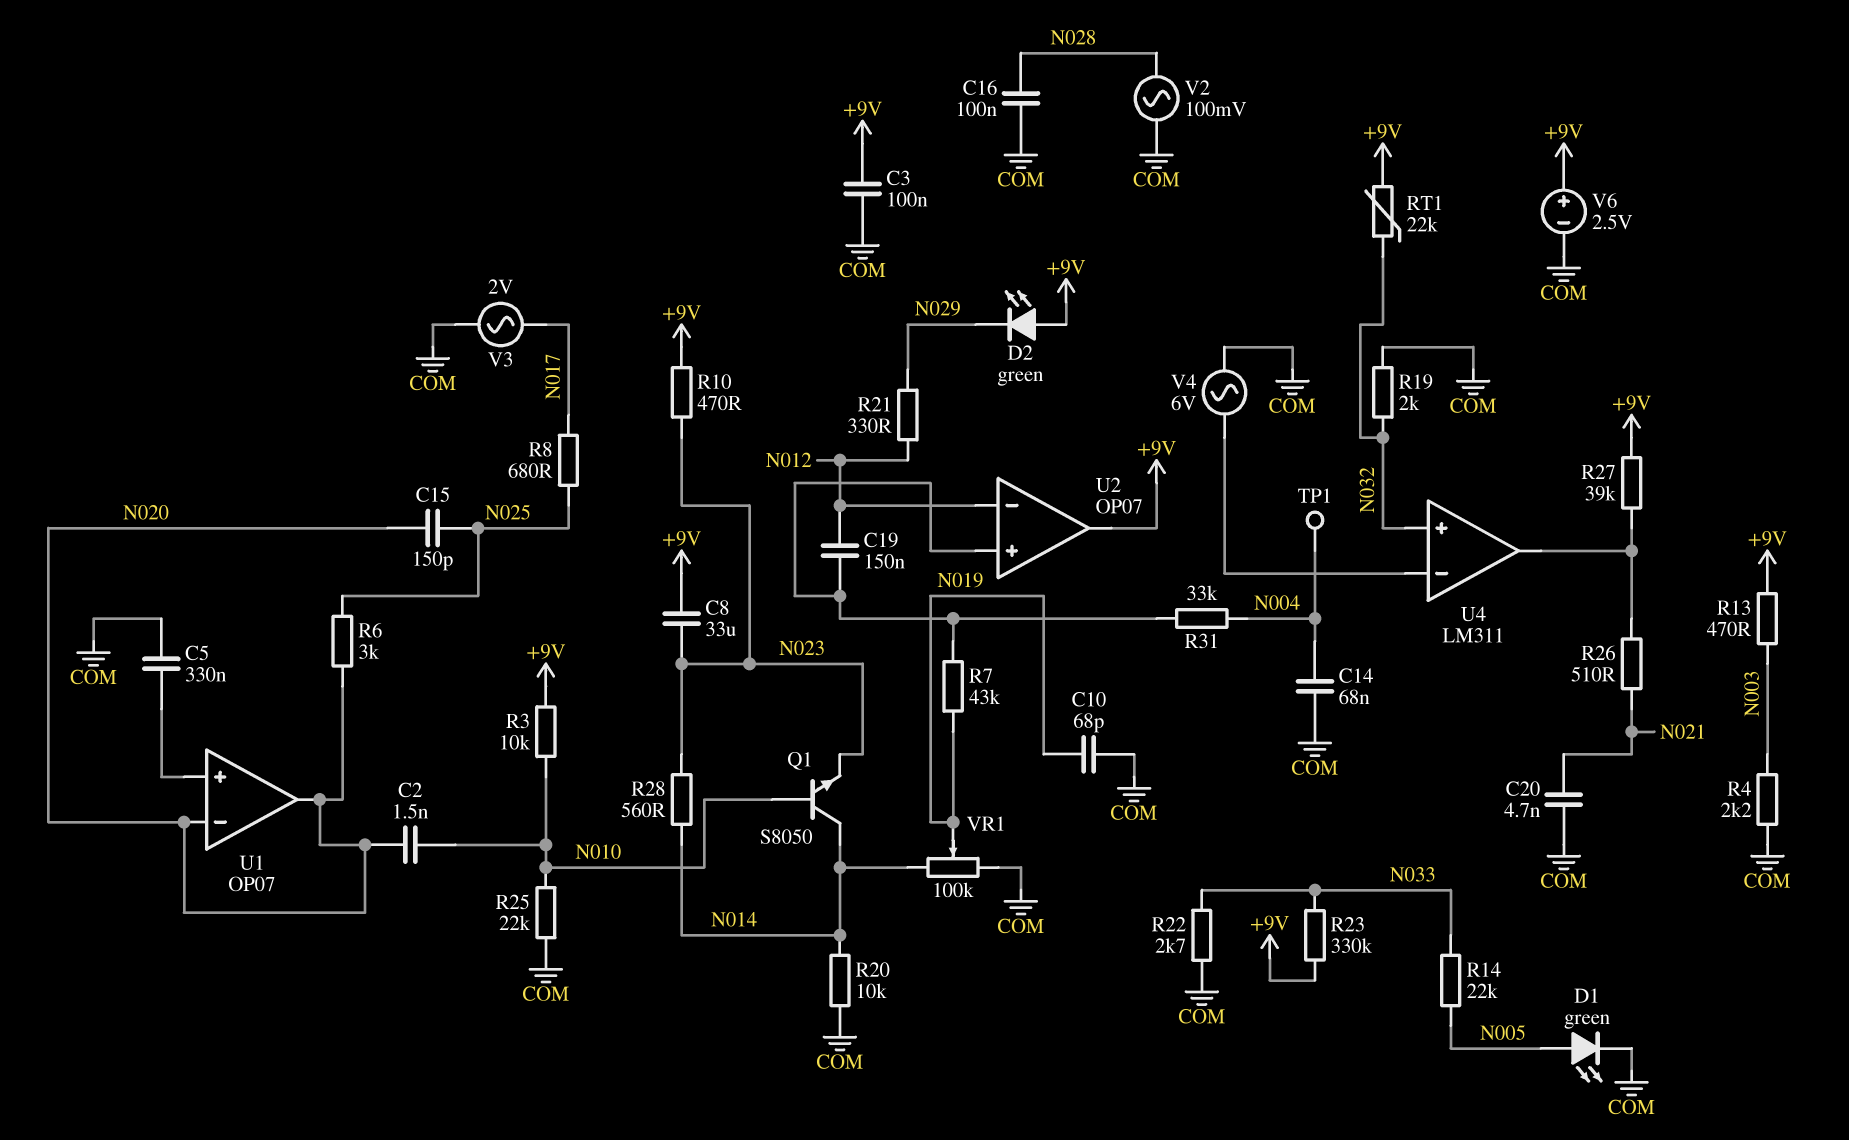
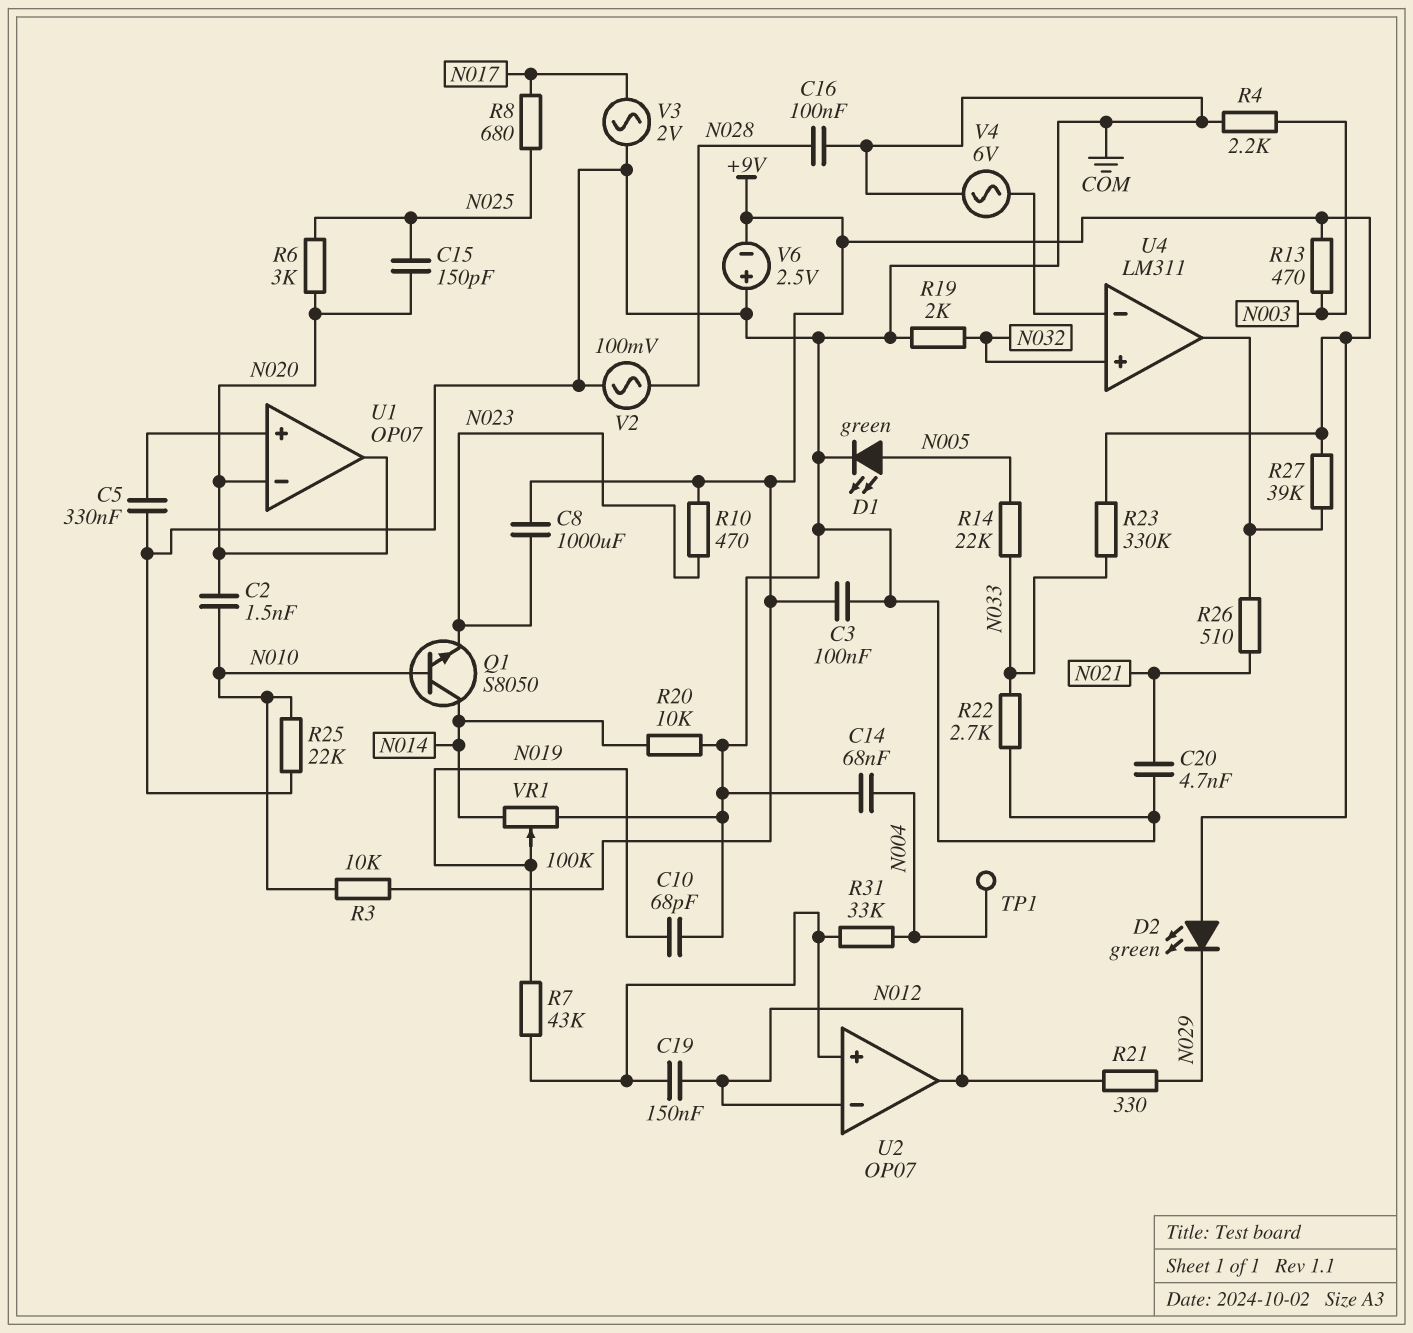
C8: 33uF (+9V, N023) -> 1000uF (+9V, N023)
R28: 560 (N014, N023) -> none
RT1: 22k (+9V, N032) -> none
U2 pin out: +9V -> N012
V6: 2.5V (plus +9V, minus COM) -> 2.5V (plus COM, minus +9V)

